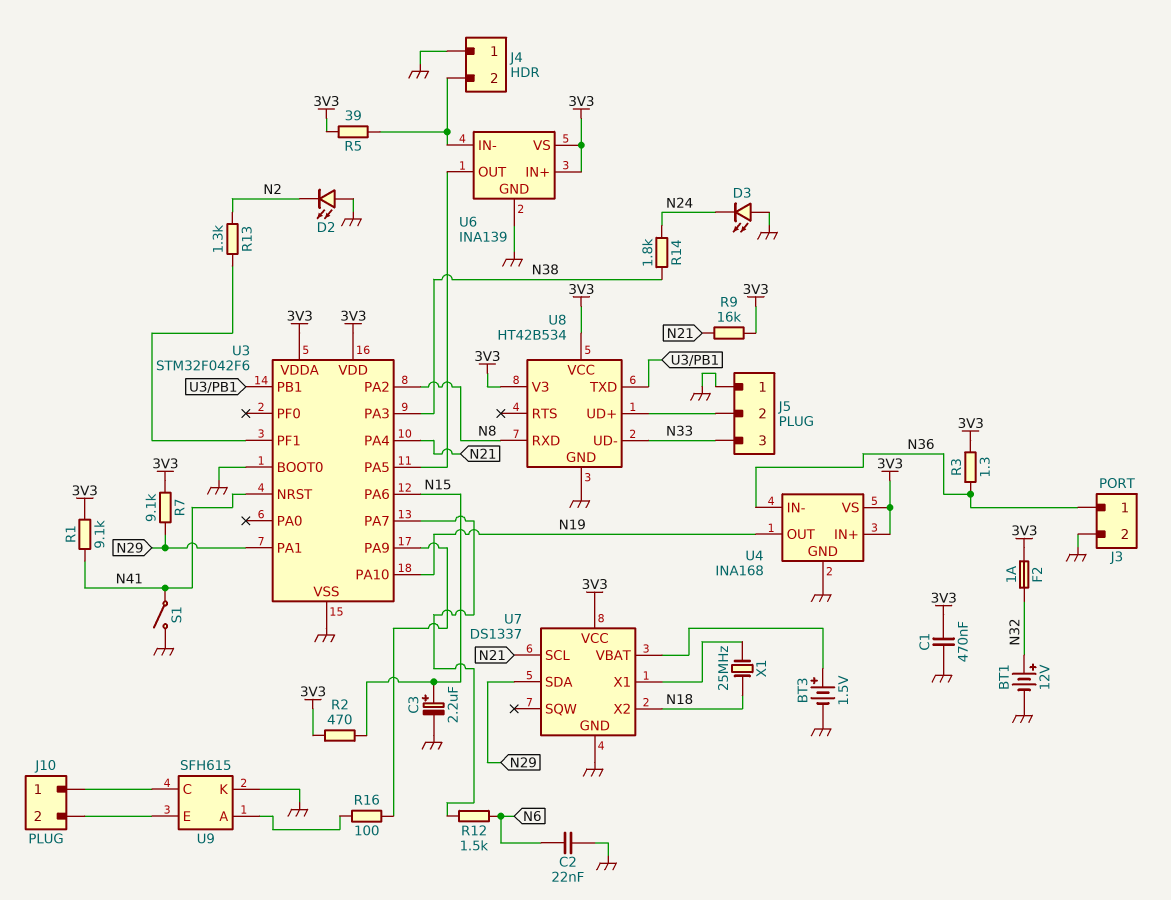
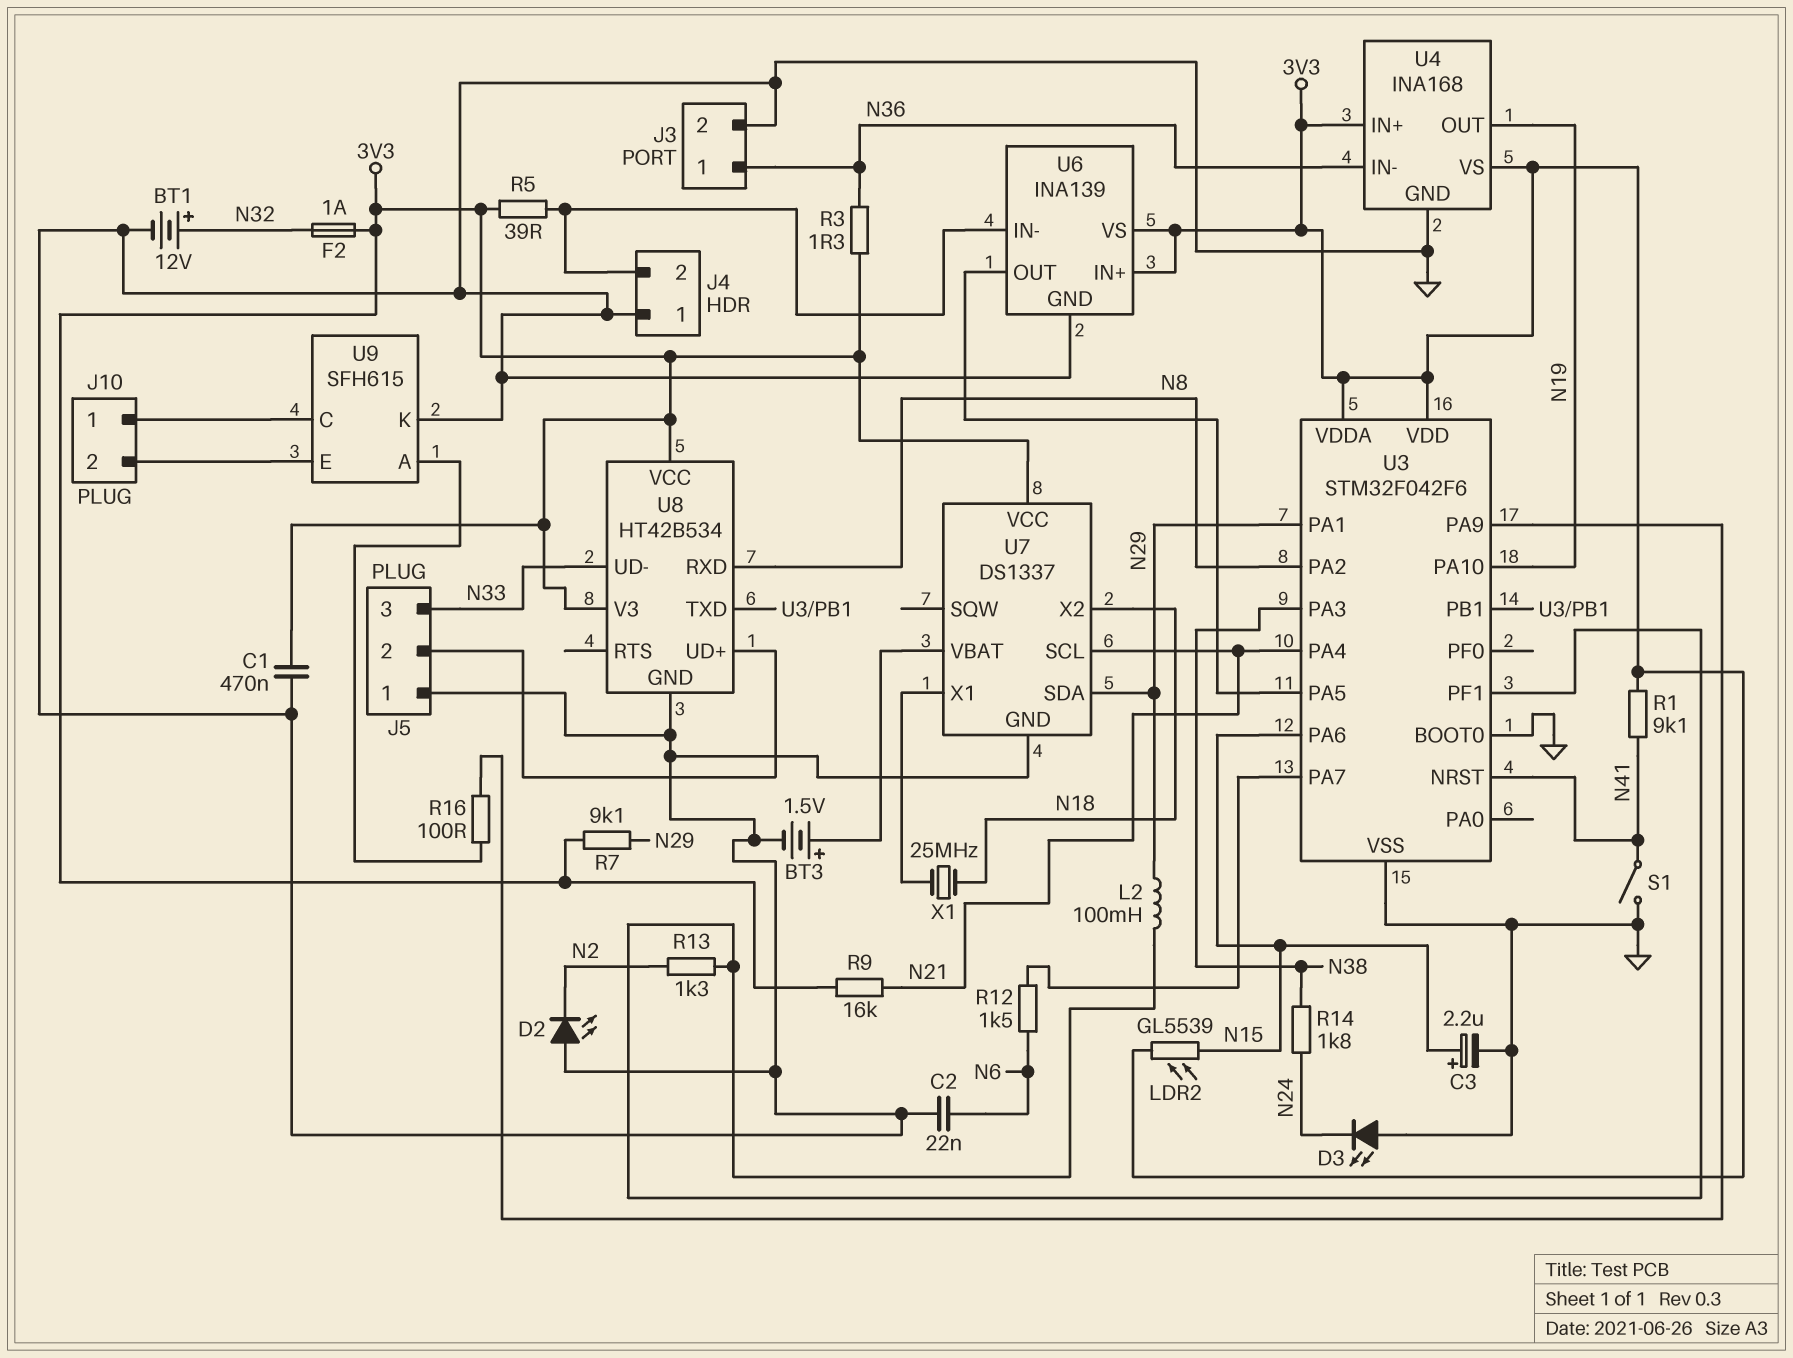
L2: none -> 100mH (N29, U3/PF1)
LDR2: none -> GL5539 (3V3, N15)
R2: 470 (3V3, N15) -> none

